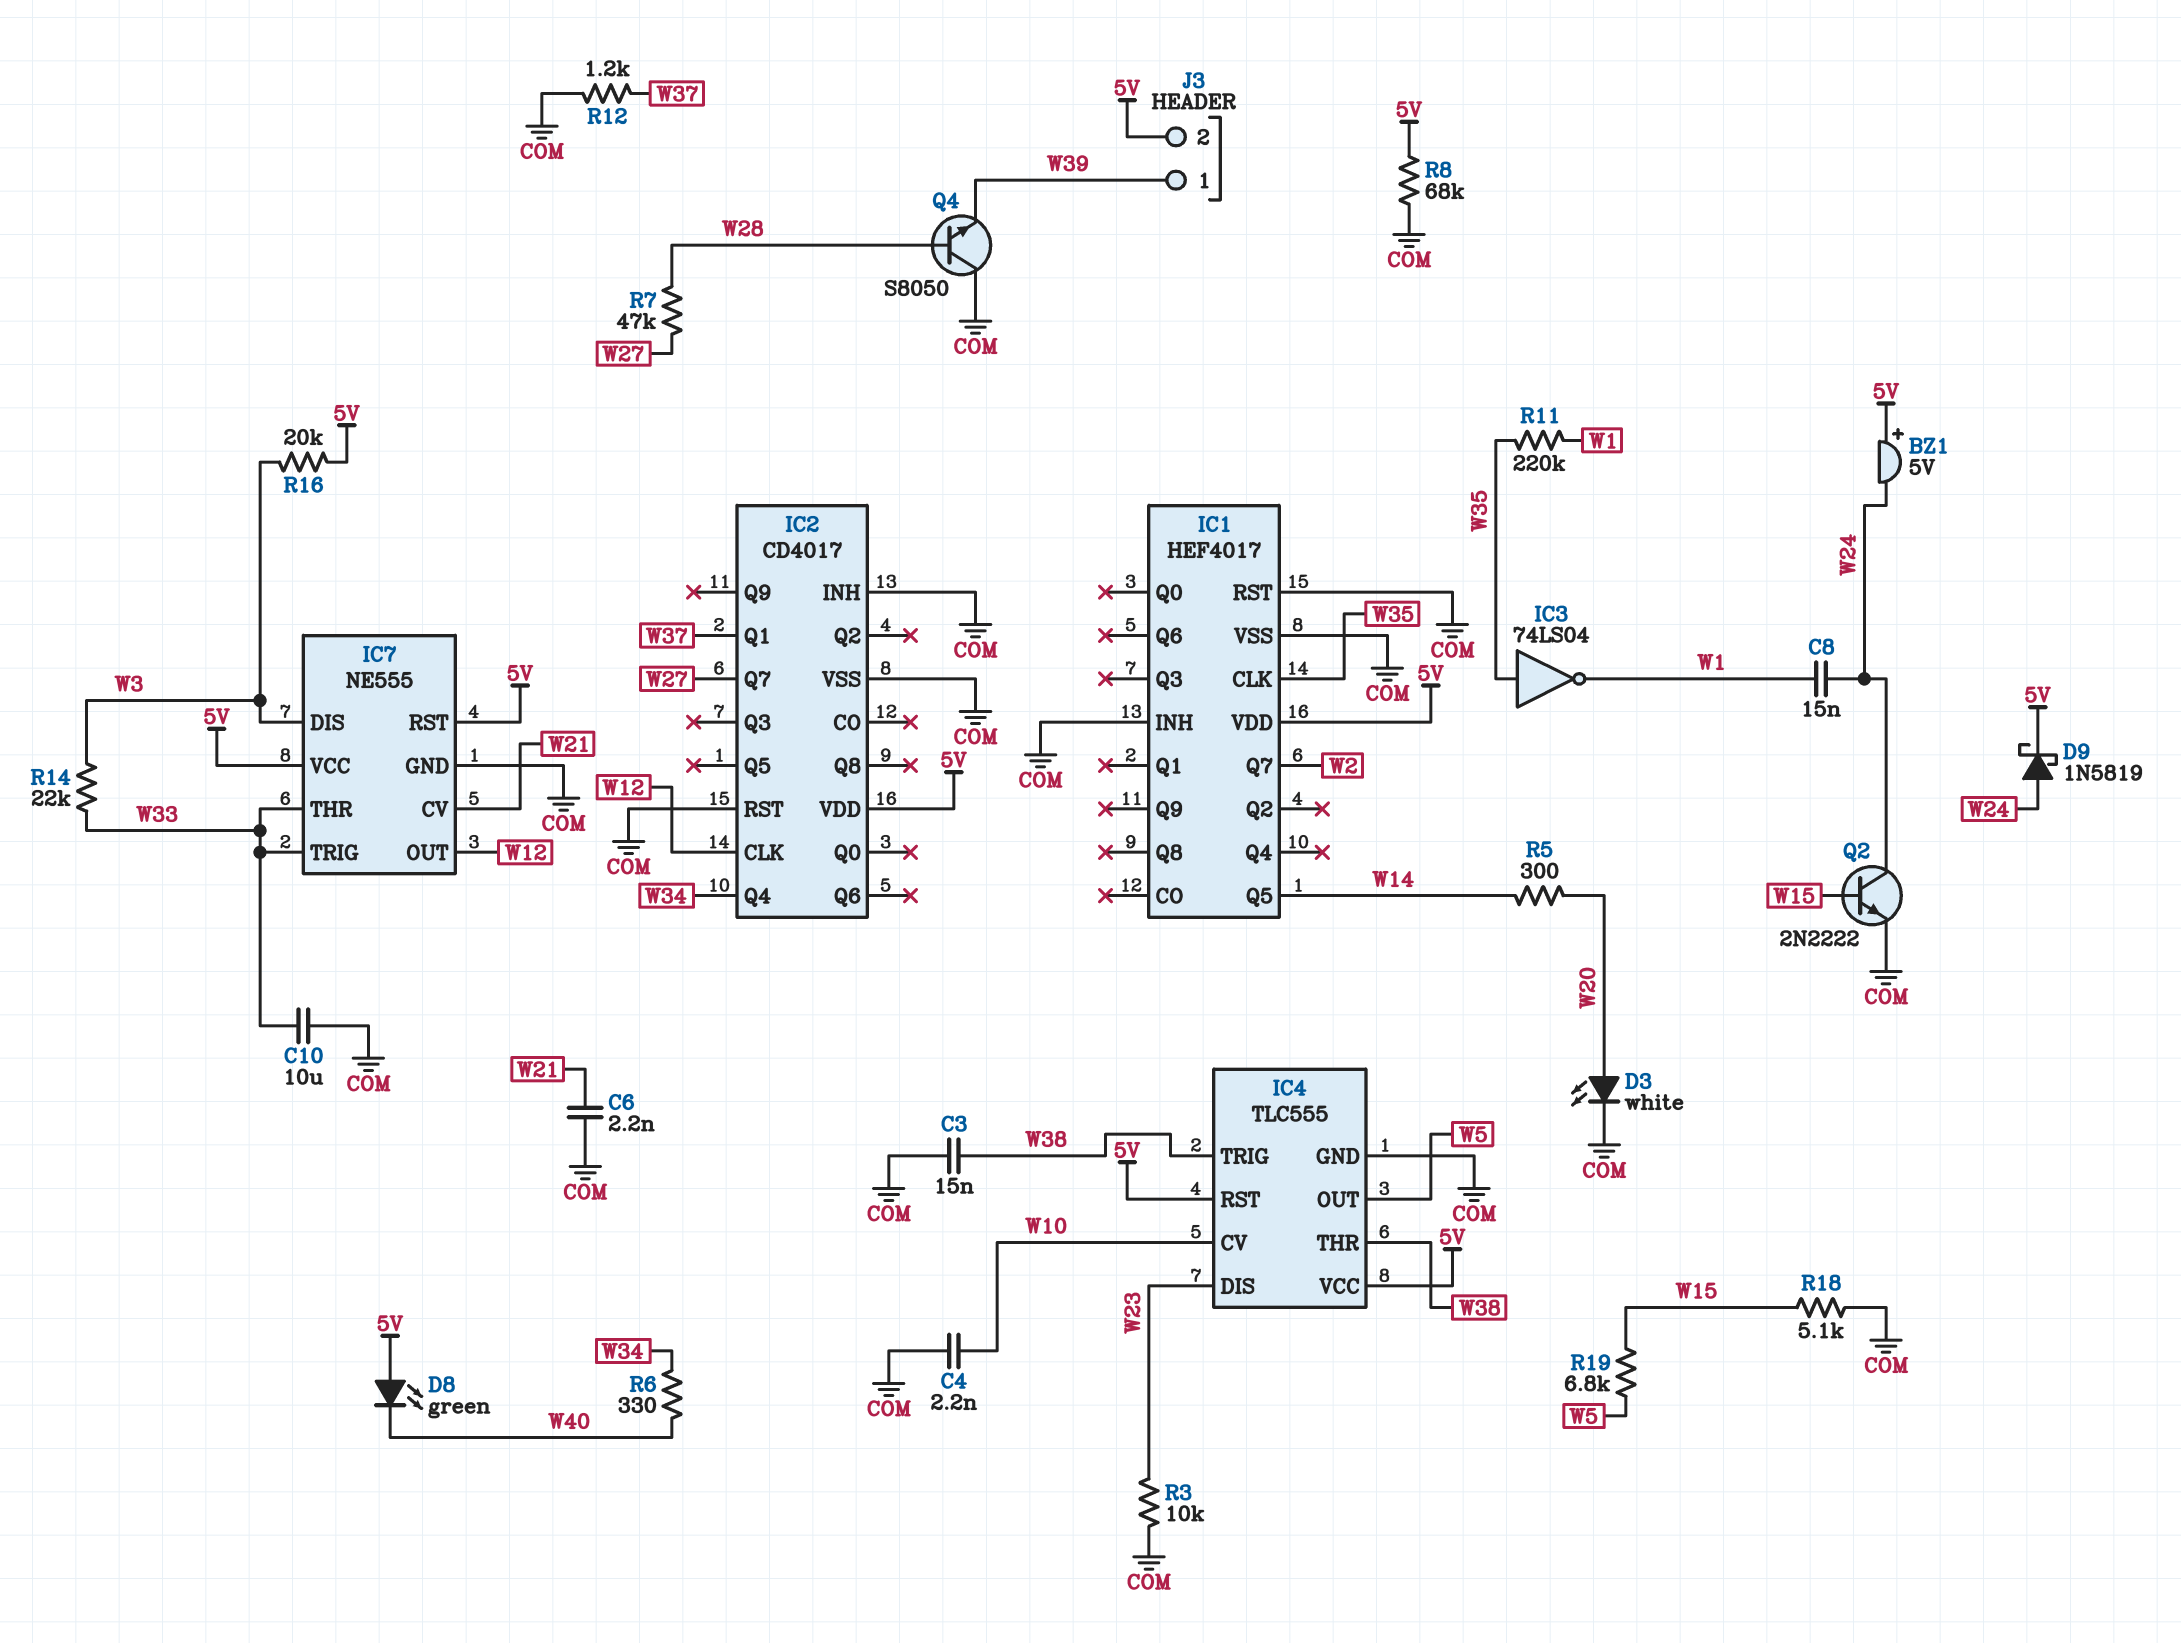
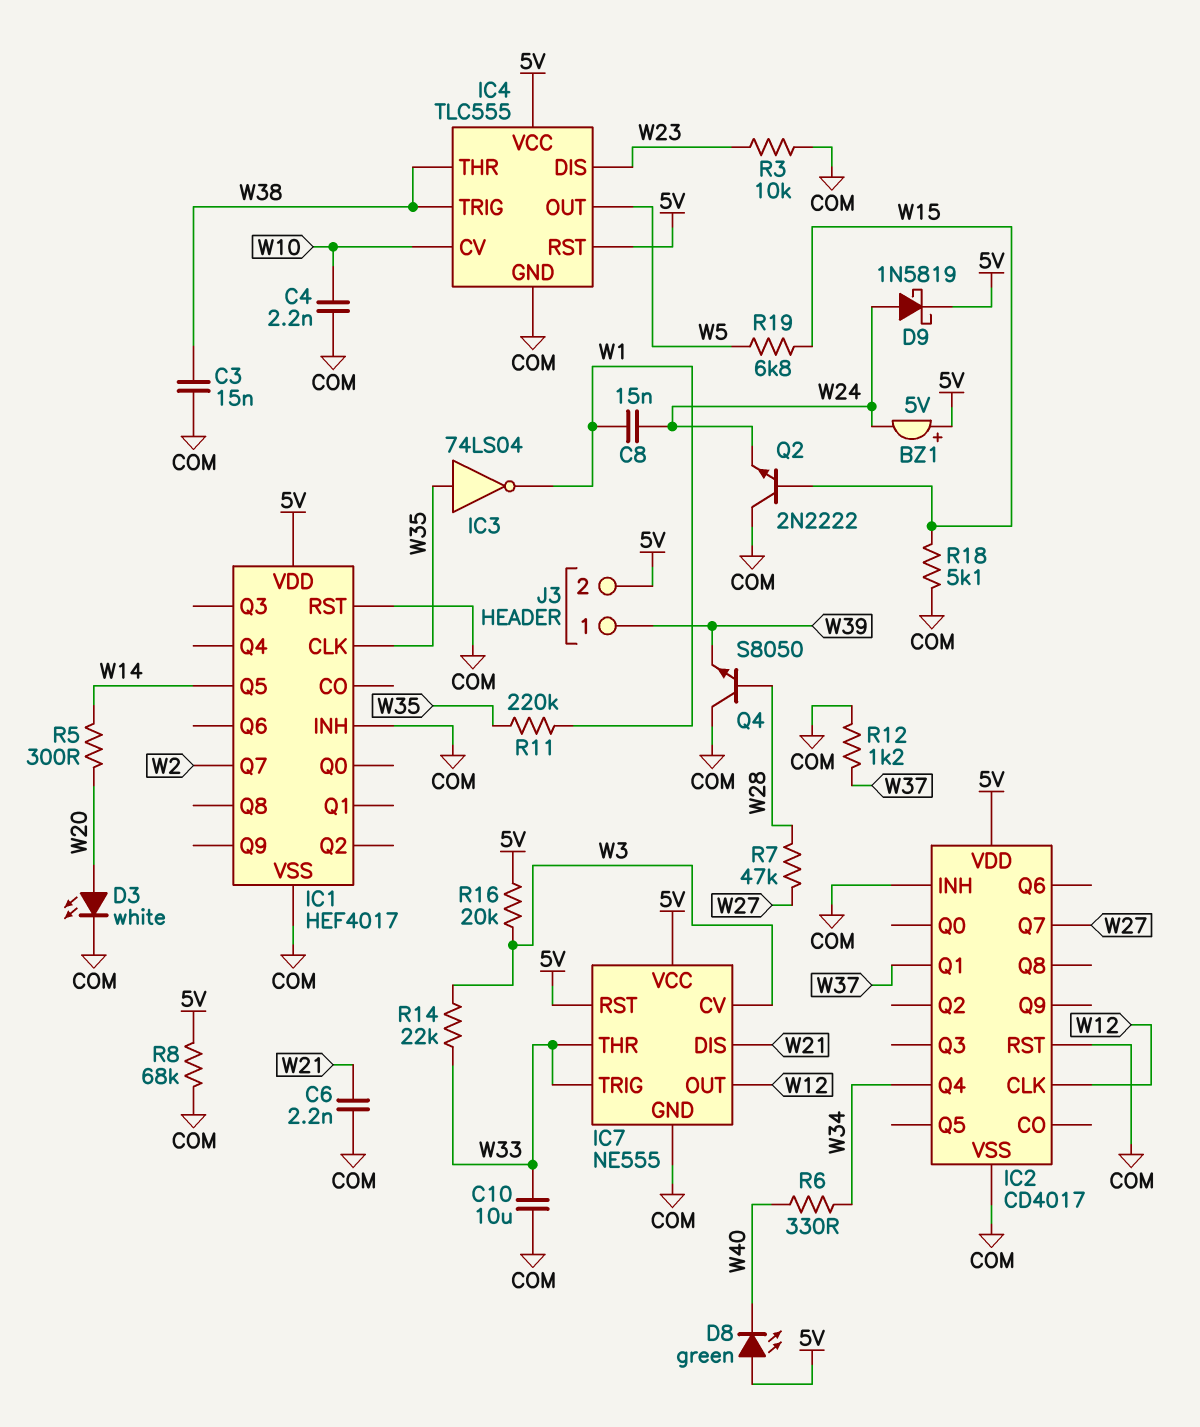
IC7 pin CV: W21 -> W3
IC7 pin DIS: W3 -> W21
Q2: NPN 2N2222 (B W15, C W24, E COM) -> NPN 2N2222 (B W15, C COM, E W24)

